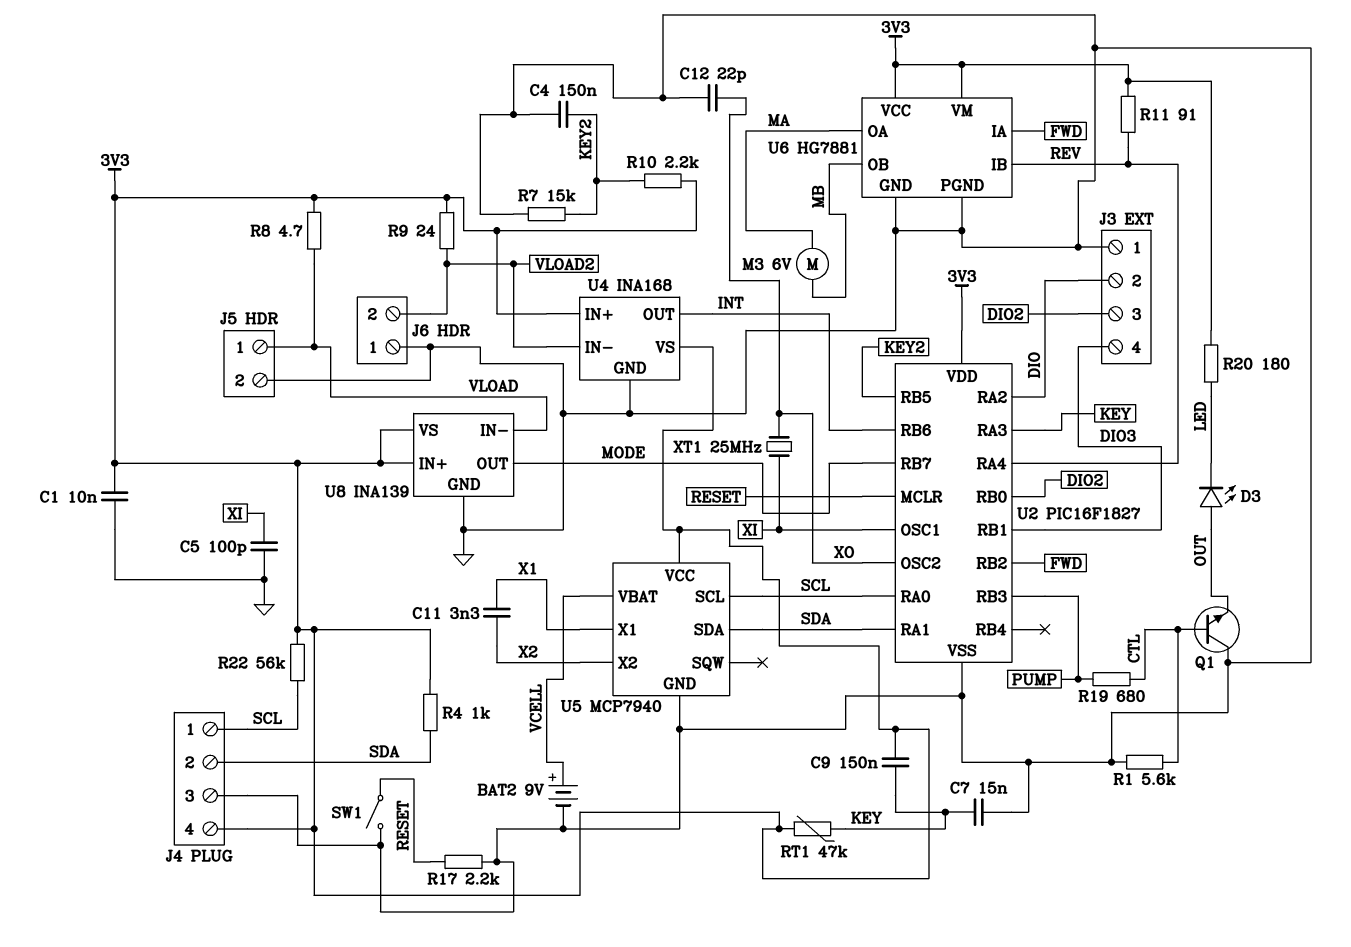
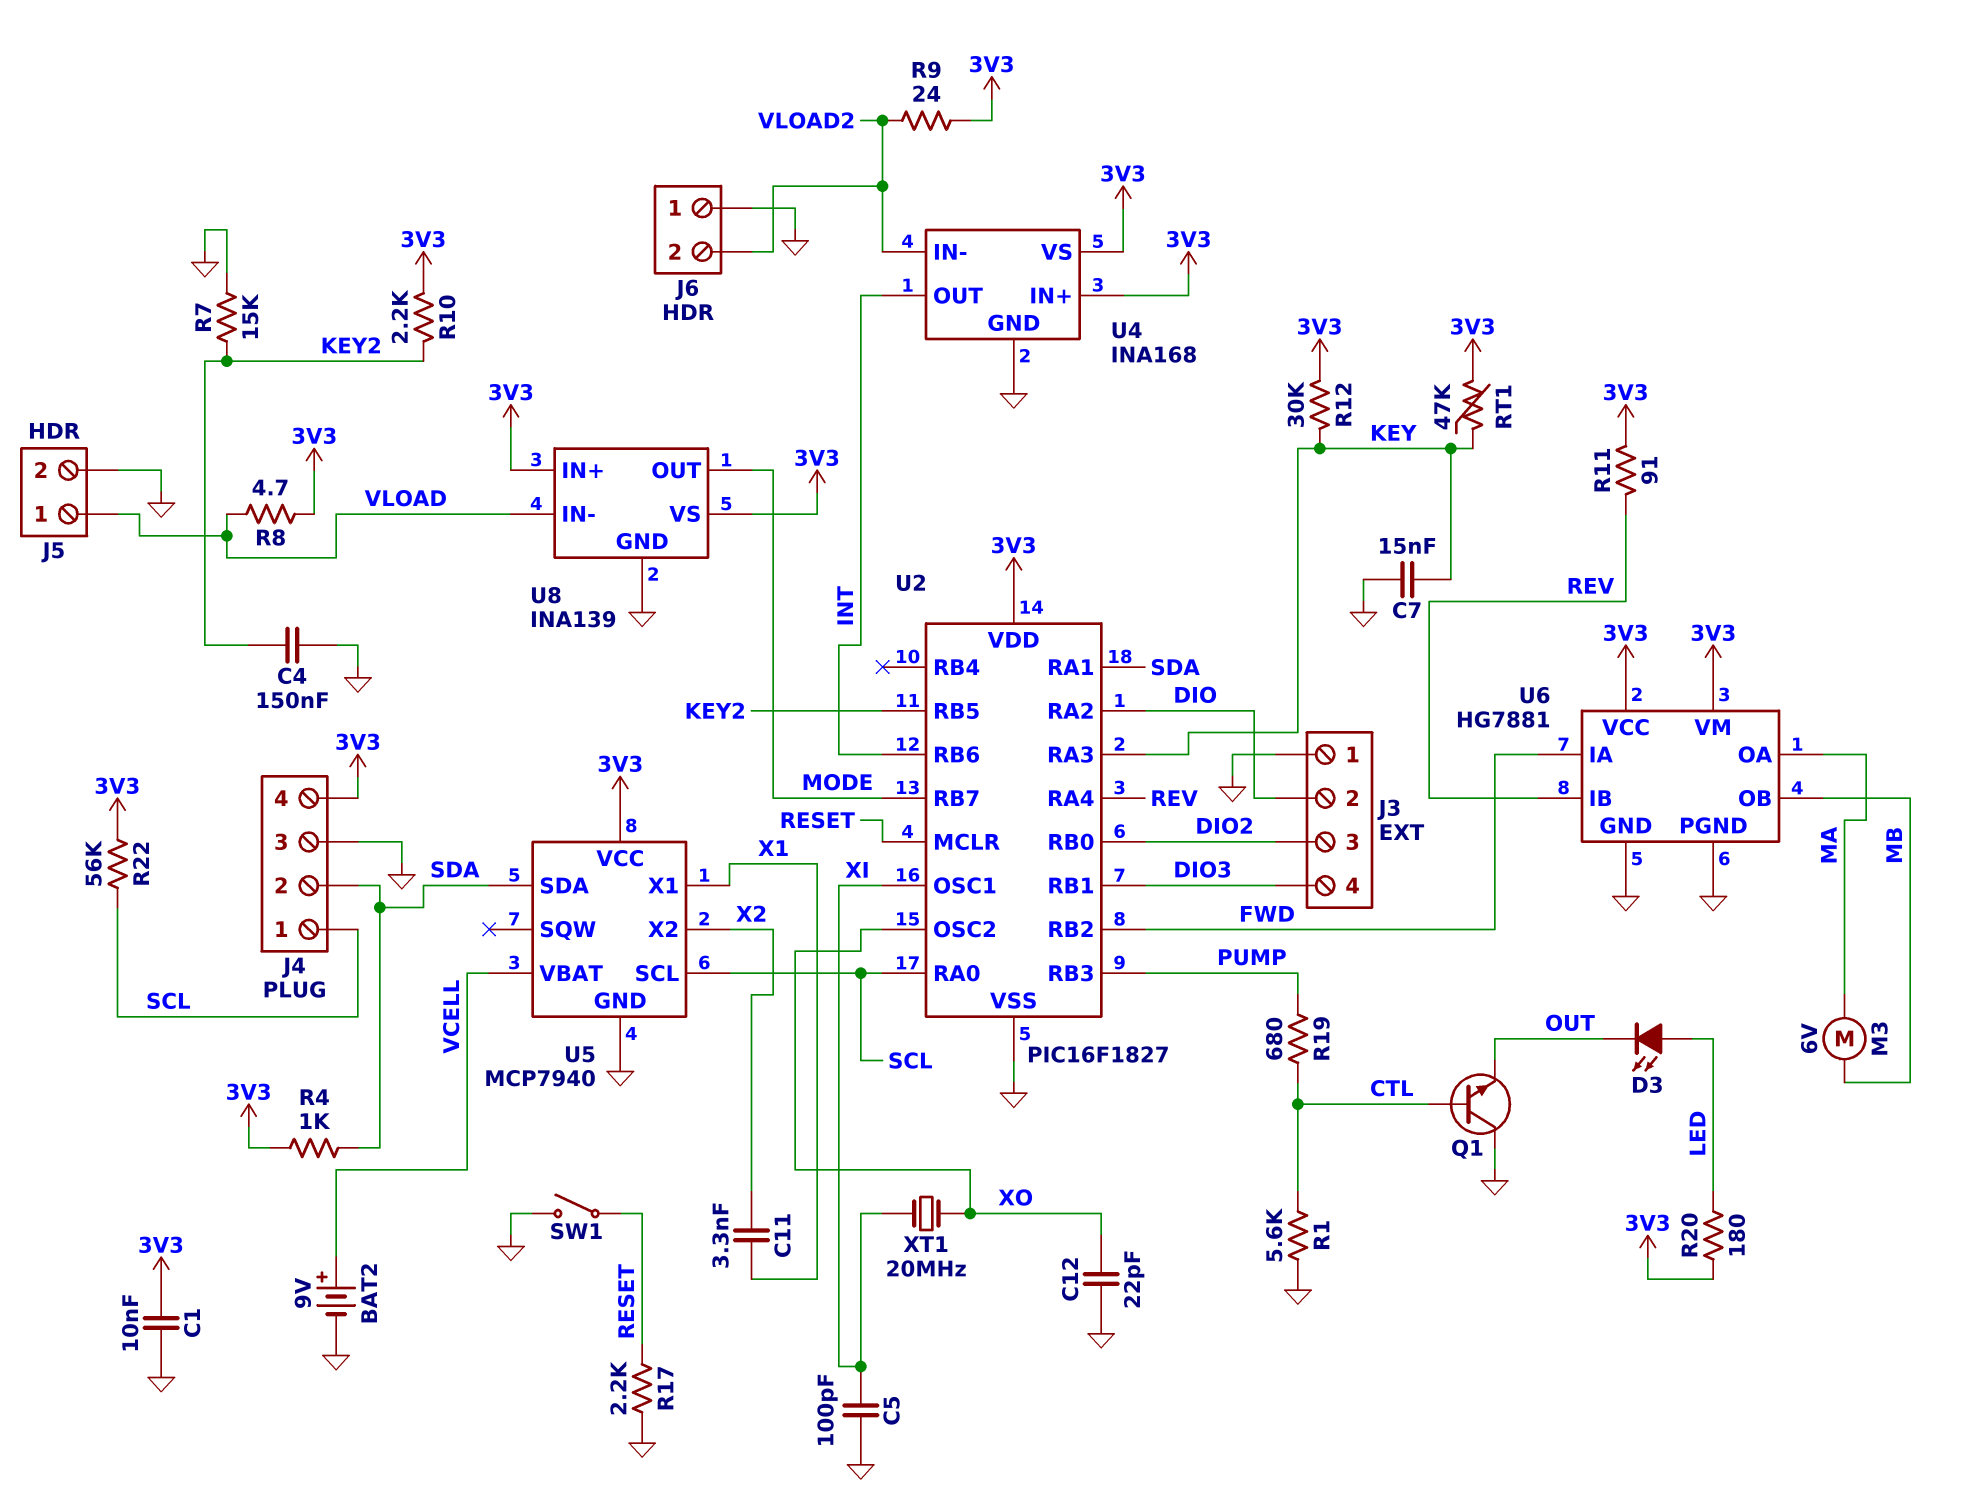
C9: 150nF (3V3, KEY) -> none
D3: LED (A OUT, K LED) -> LED (A LED, K OUT)
R12: none -> 30k (3V3, KEY)
XT1: 25MHz (XI, XO) -> 20MHz (XI, XO)

